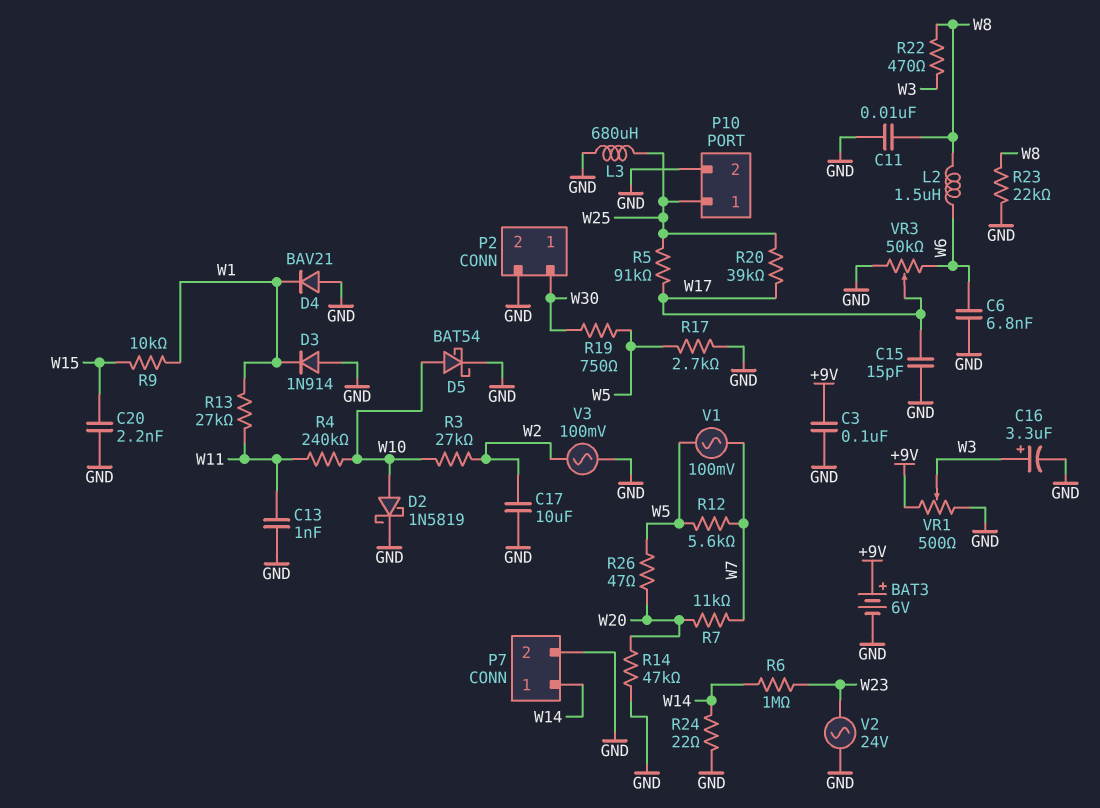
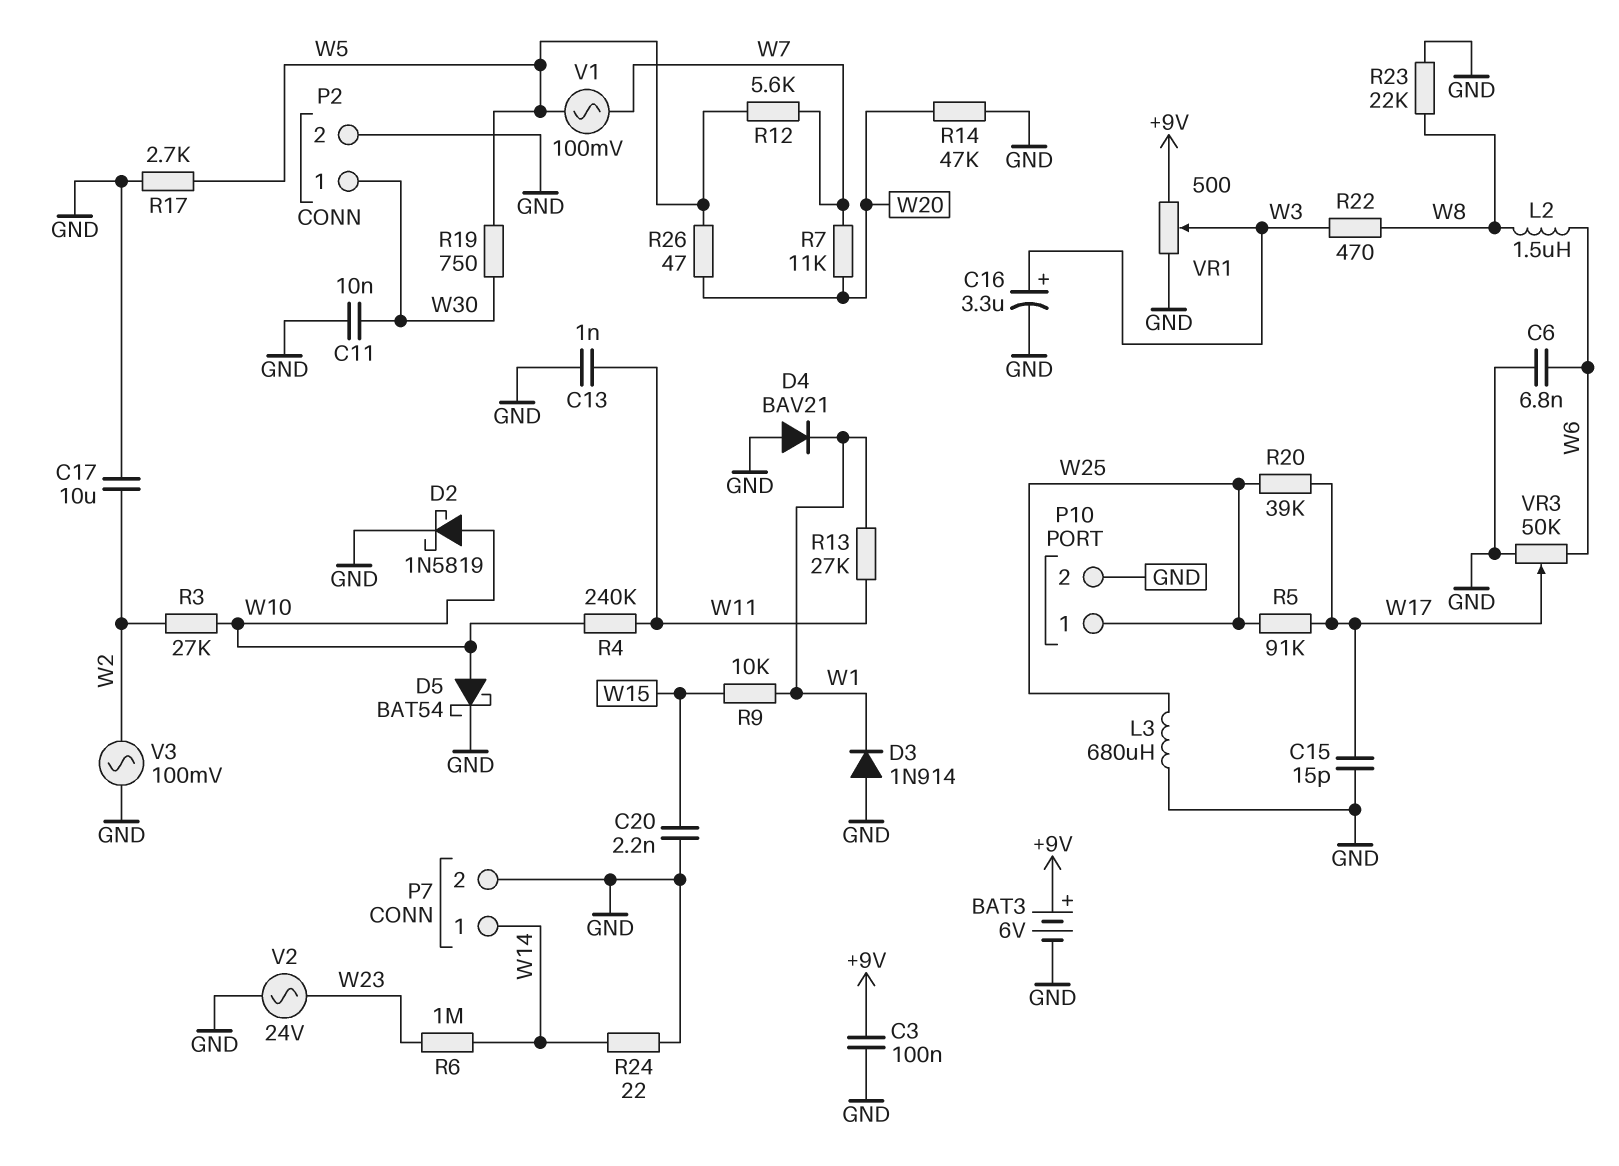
C11: 10nF (GND, W8) -> 10nF (GND, W30)

